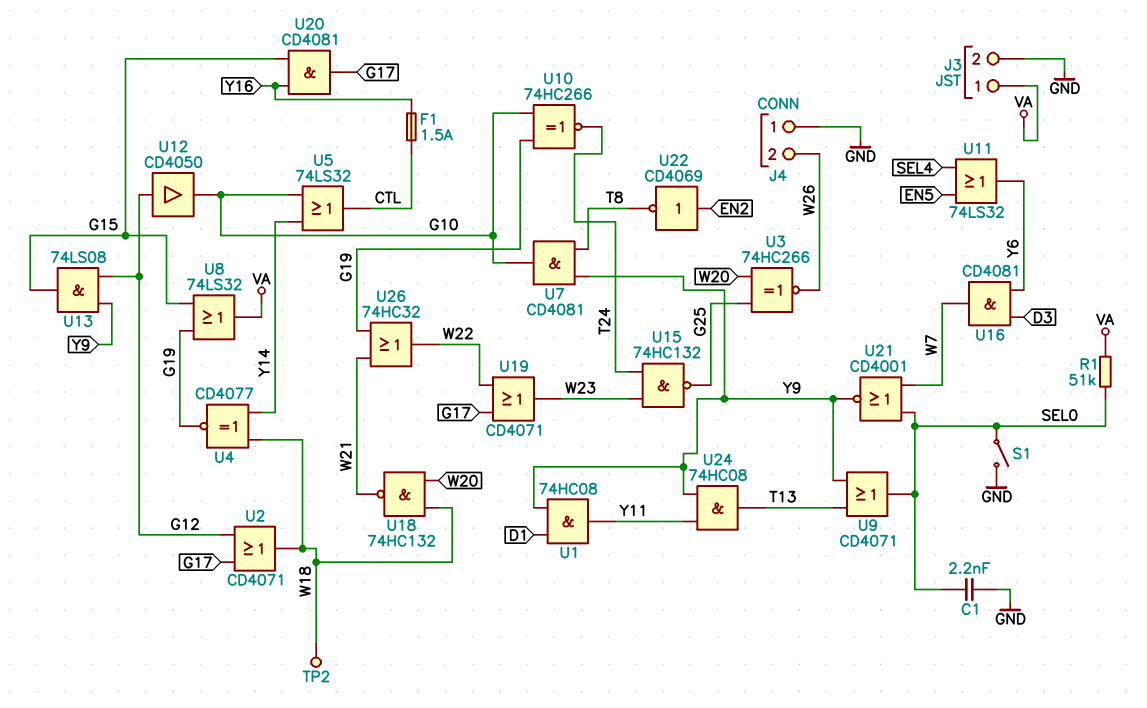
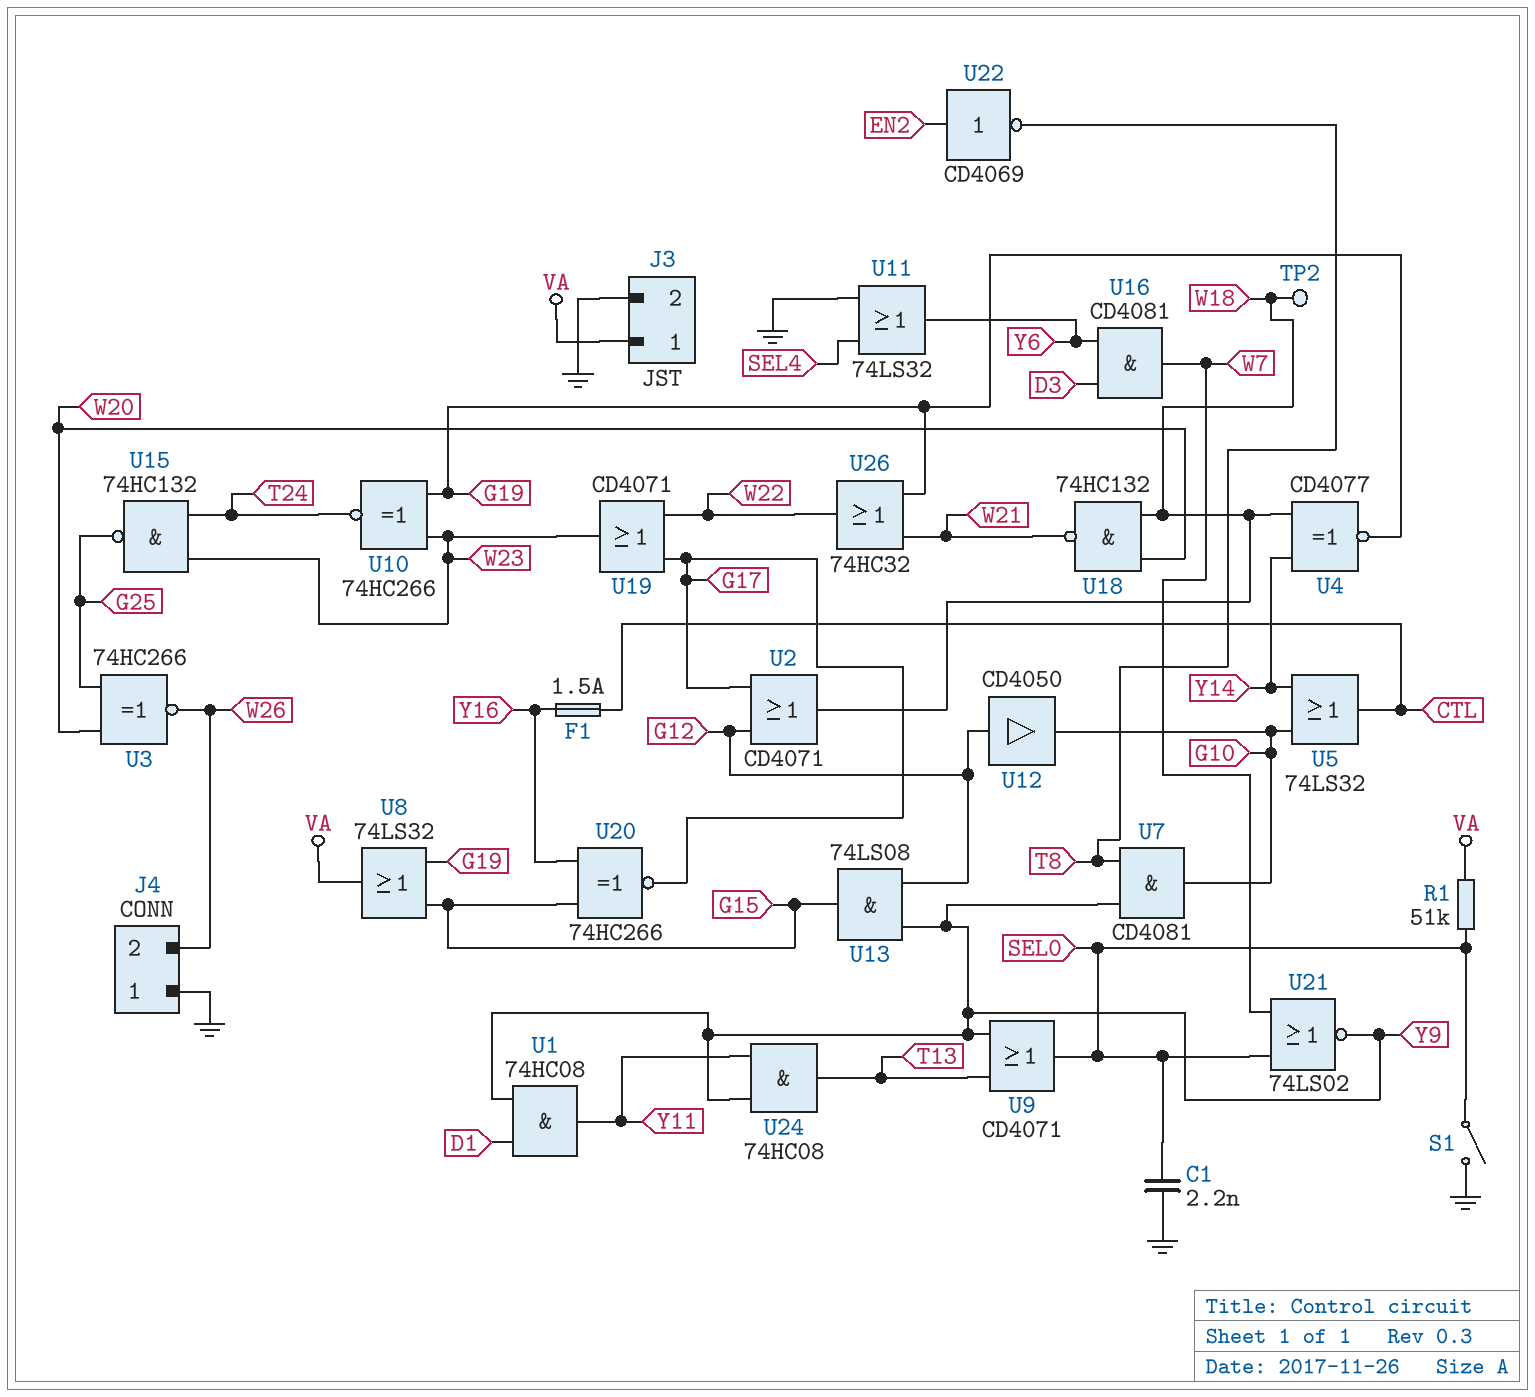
U10: XNOR 74HC266 (in G10, in G19, out T24) -> XNOR 74HC266 (in G19, in W23, out T24)
U11: OR 74LS32 (in EN5, in SEL4, out Y6) -> OR 74LS32 (in GND, in SEL4, out Y6)
U20: AND CD4081 (in G15, in Y16, out G17) -> XNOR 74HC266 (in G15, in Y16, out G17)
U21: NOR CD4001 (in SEL0, in W7, out Y9) -> NOR 74LS02 (in SEL0, in W7, out Y9)

